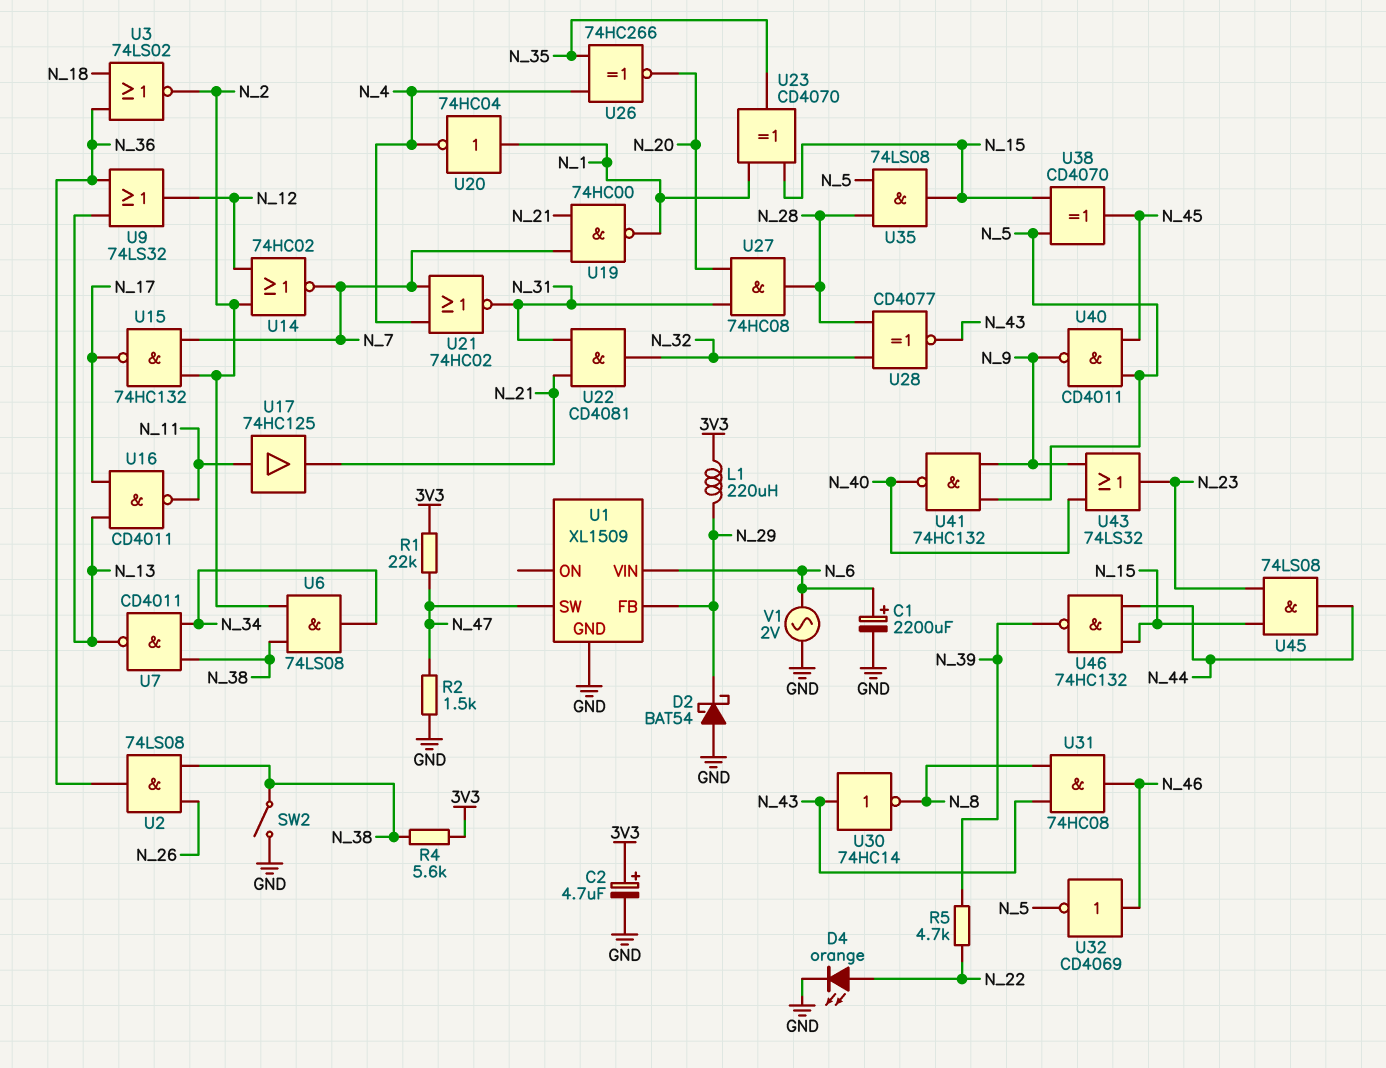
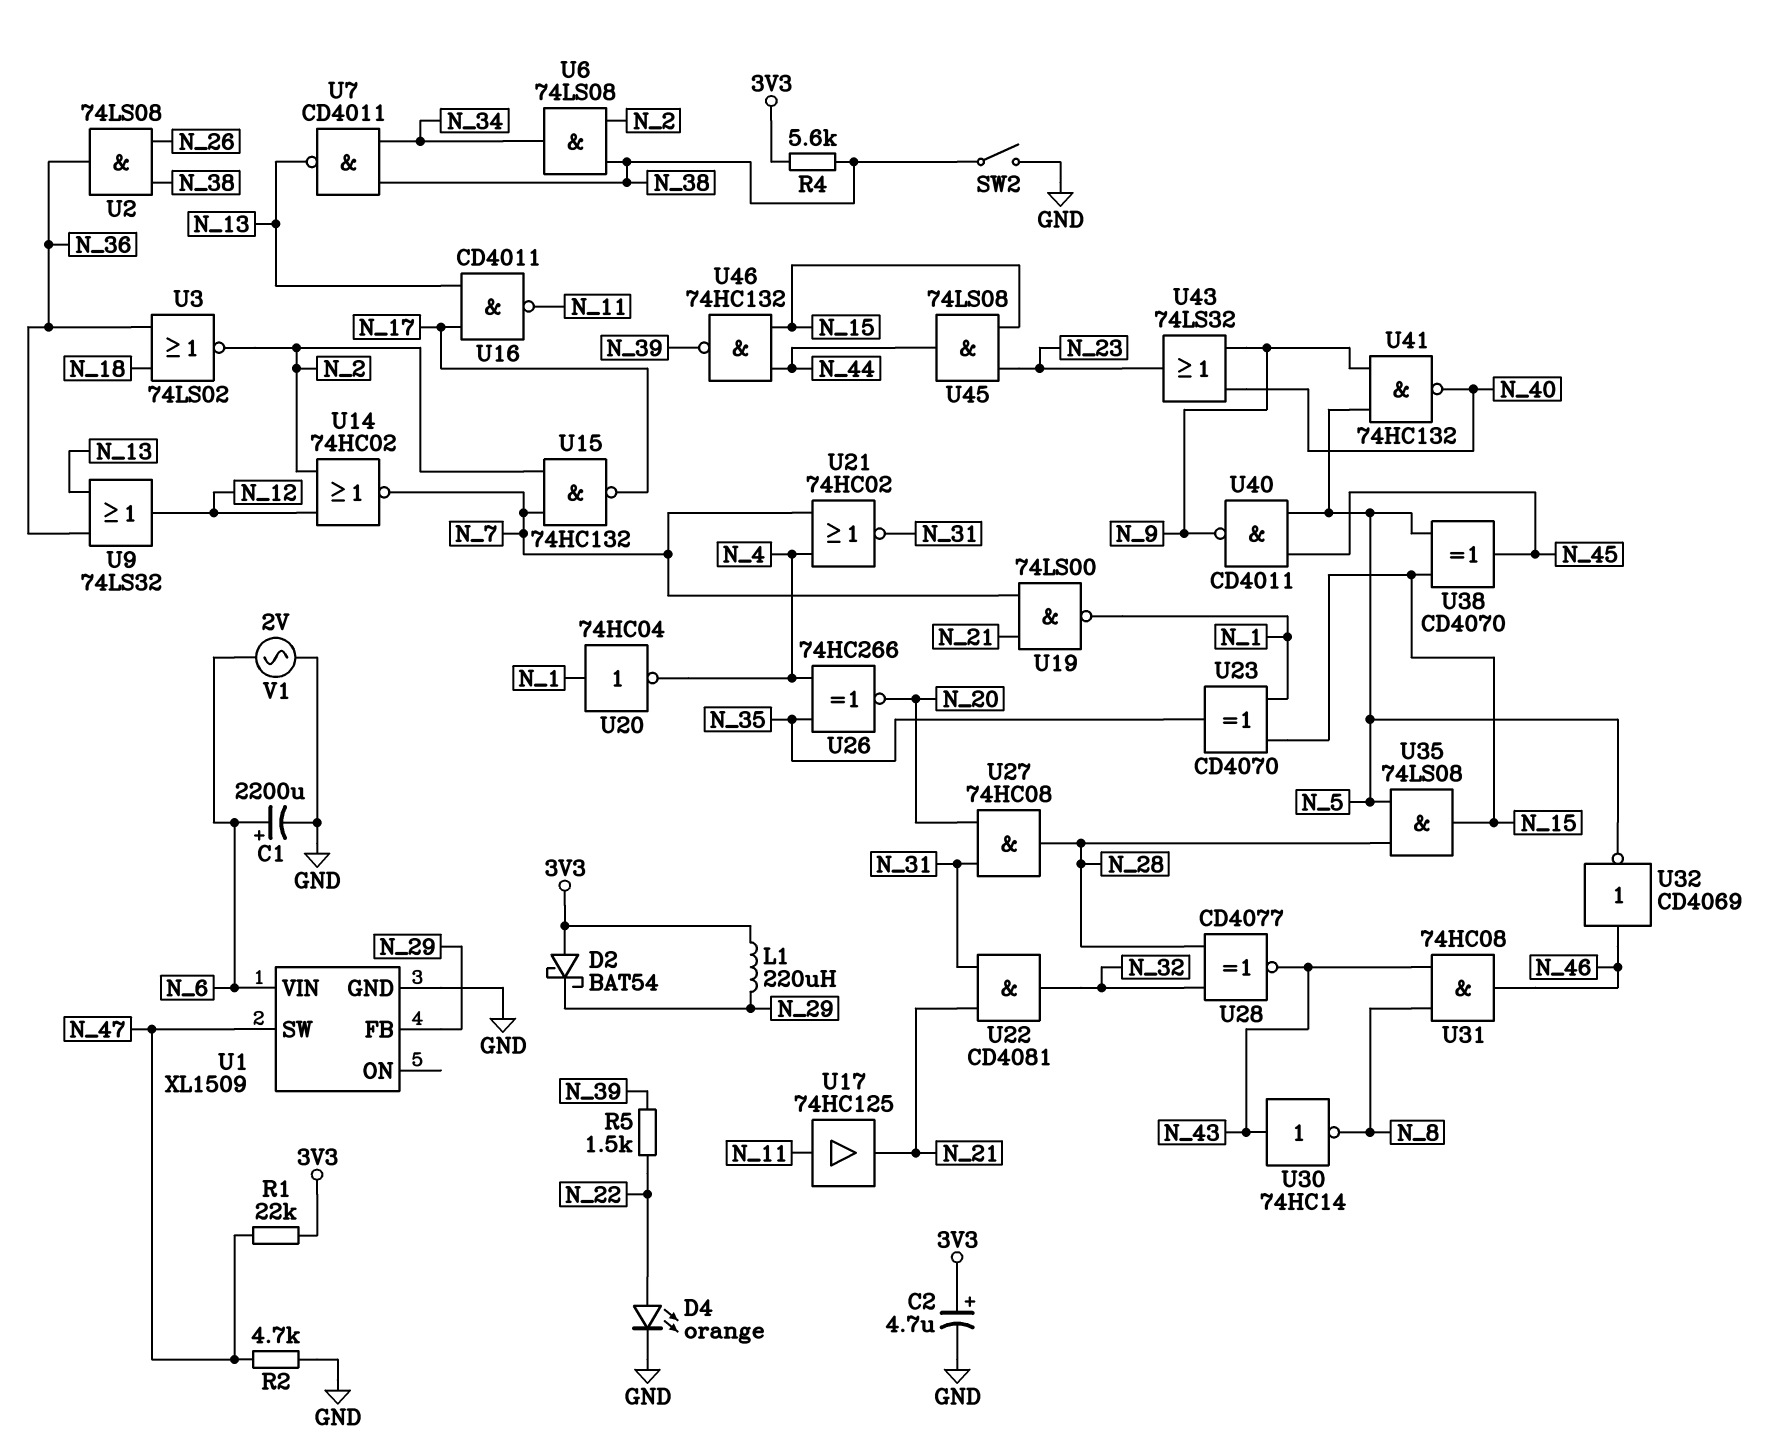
D2: schottky BAT54 (A GND, K N_29) -> schottky BAT54 (A 3V3, K N_29)
R2: 1.5k (GND, N_47) -> 4.7k (GND, N_47)
R5: 4.7k (N_22, N_39) -> 1.5k (N_22, N_39)
U19: NAND 74HC00 (in N_7, in N_21, out N_1) -> NAND 74LS00 (in N_7, in N_21, out N_1)

